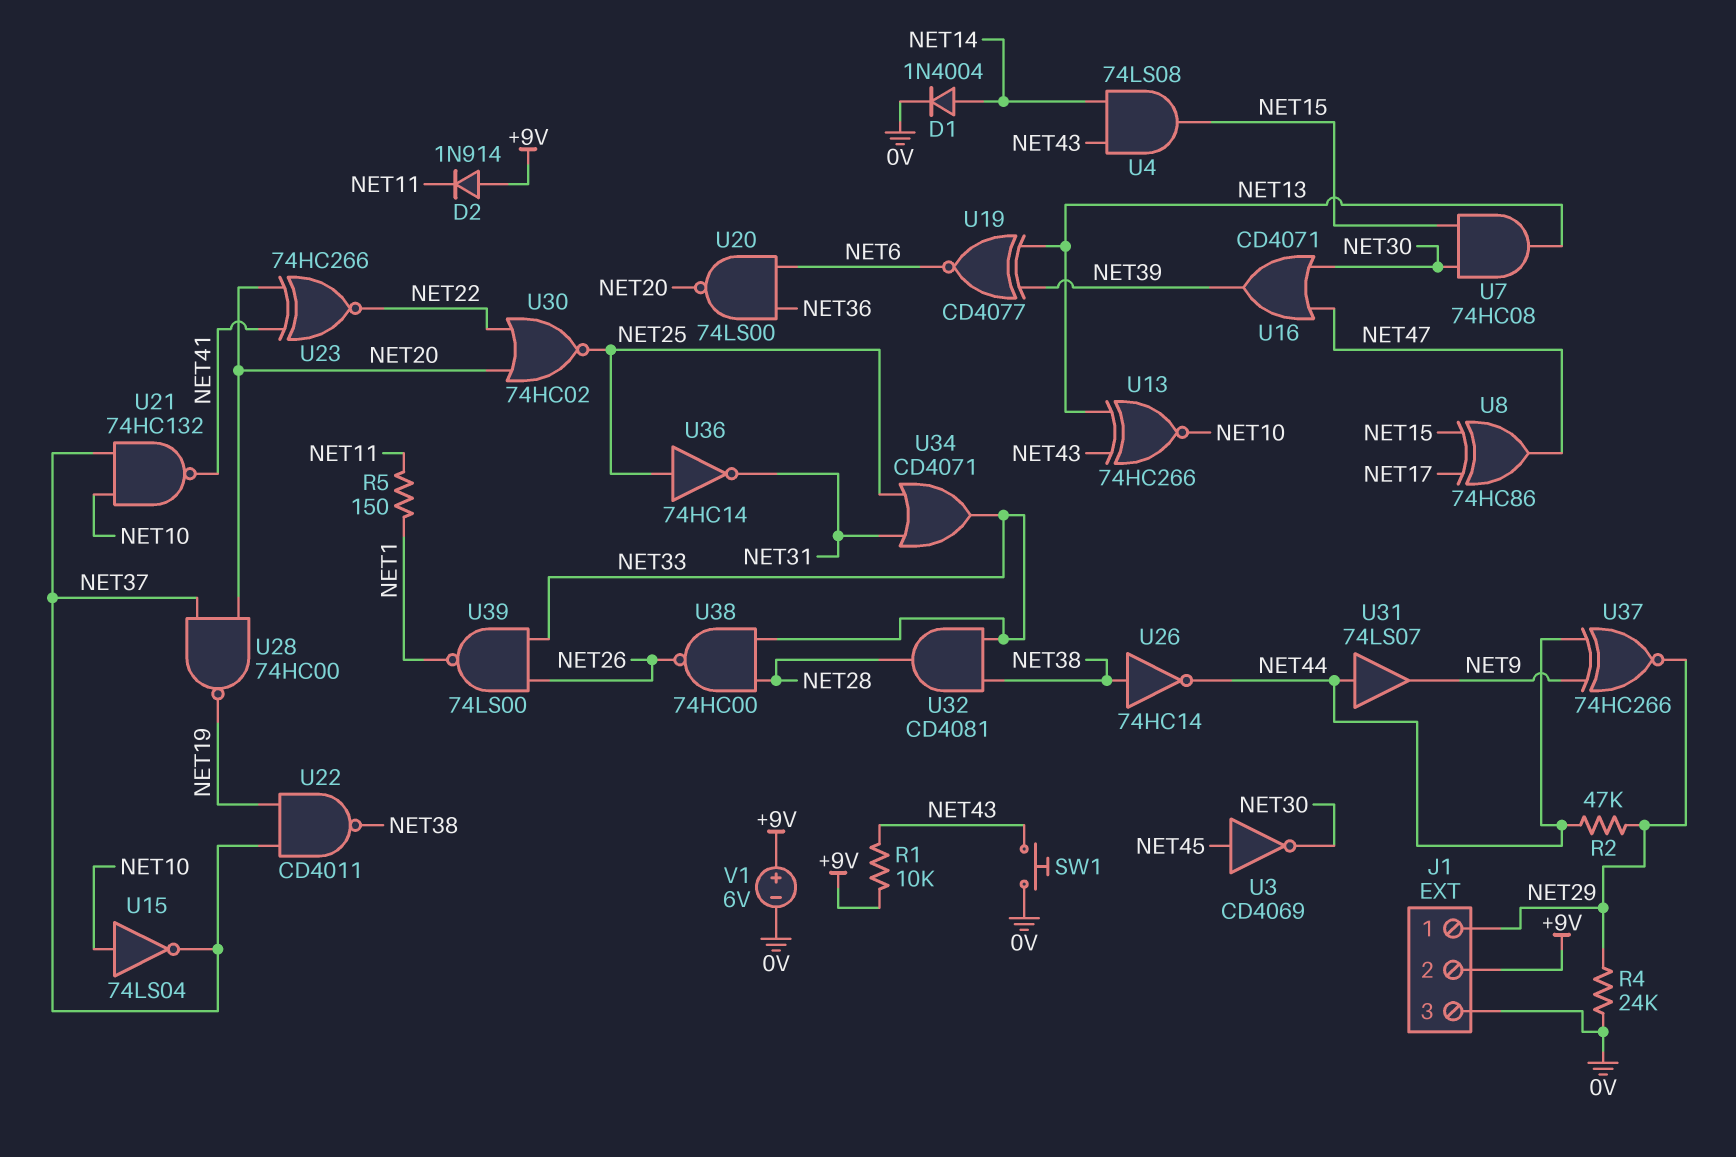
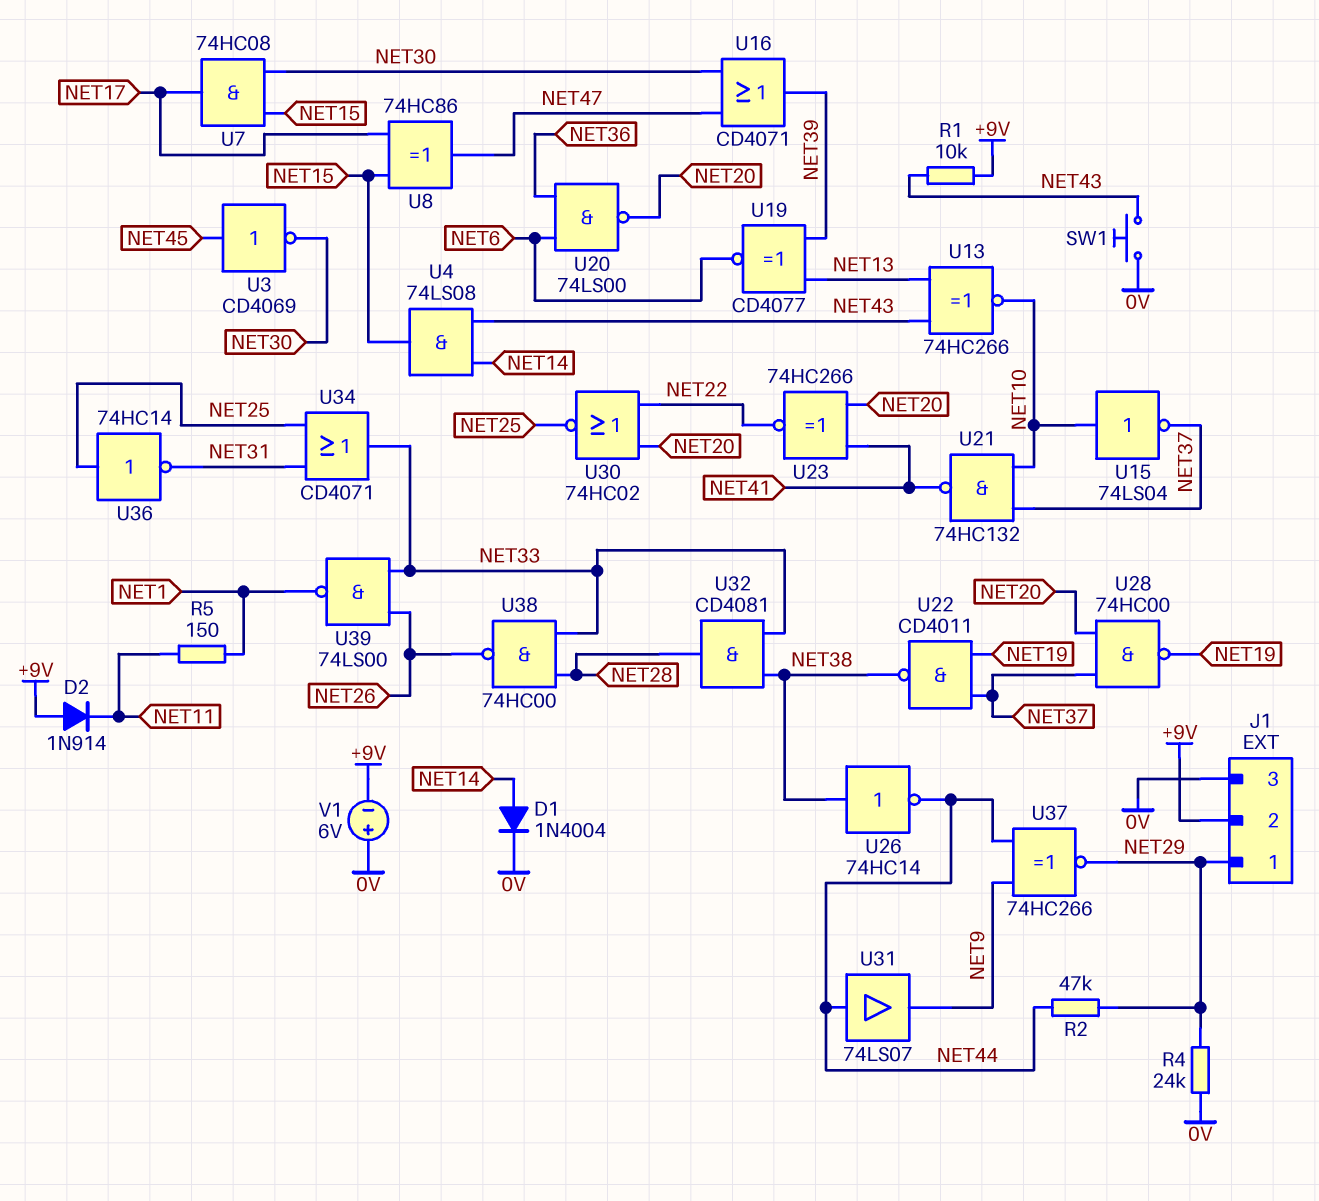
U7: AND 74HC08 (in NET15, in NET30, out NET13) -> AND 74HC08 (in NET15, in NET30, out NET17)
V1: 6V (plus +9V, minus 0V) -> 6V (plus 0V, minus +9V)

